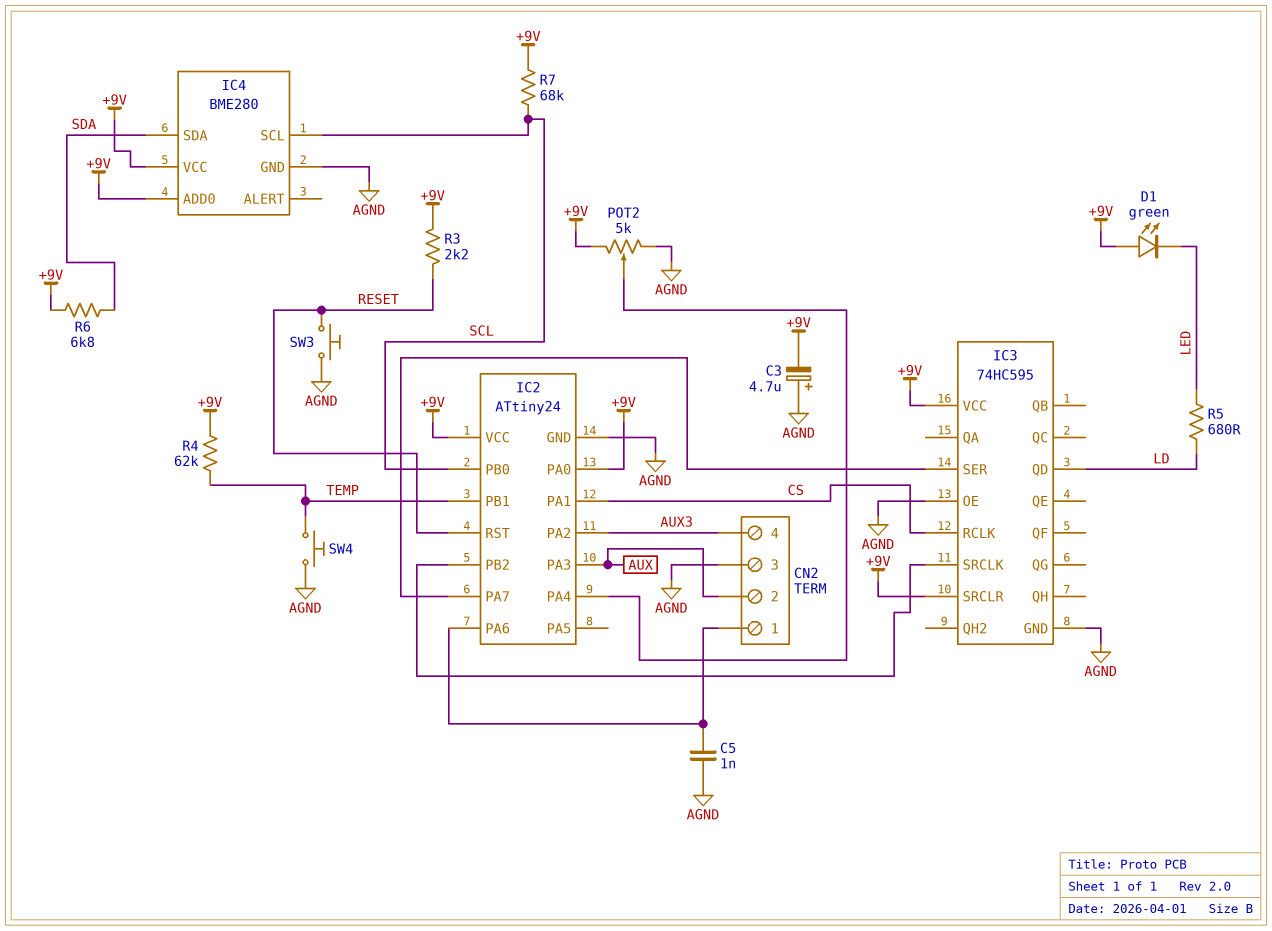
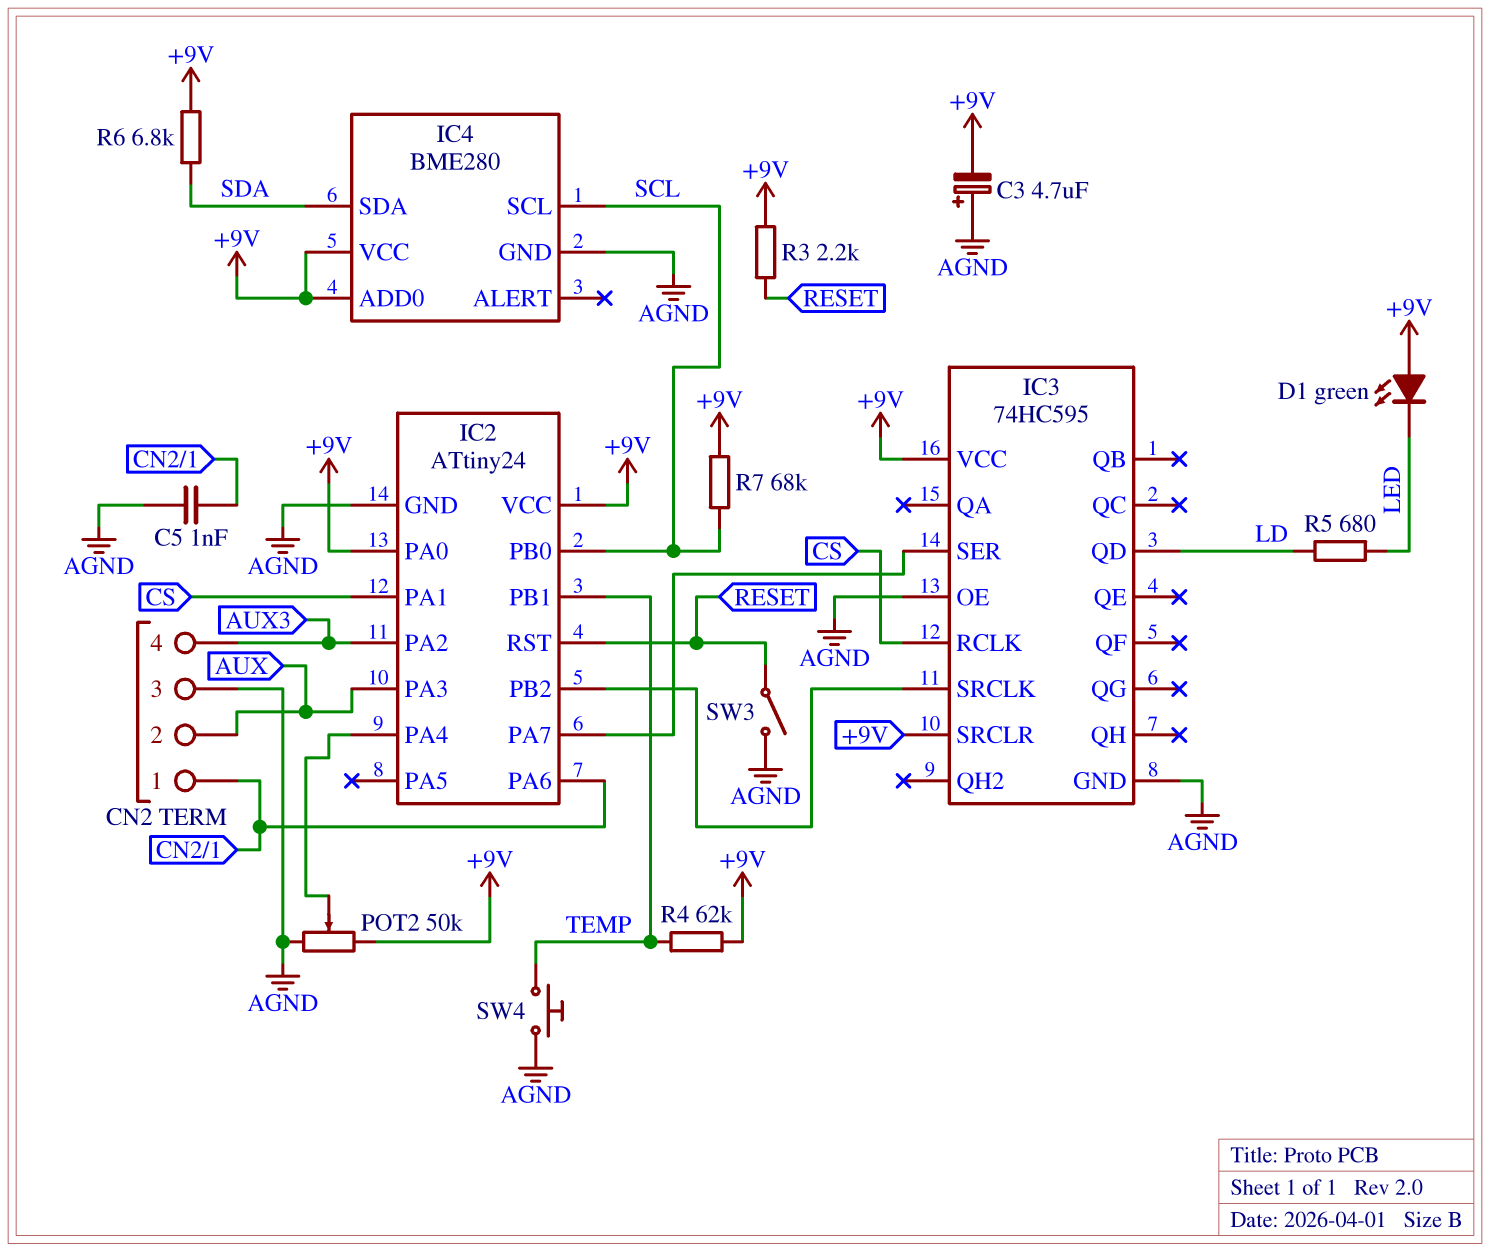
POT2: 5k (+9V, AGND, wiper IC2/PA4) -> 50k (+9V, AGND, wiper IC2/PA4)
SW3: button (AGND, RESET) -> switch (AGND, RESET)

